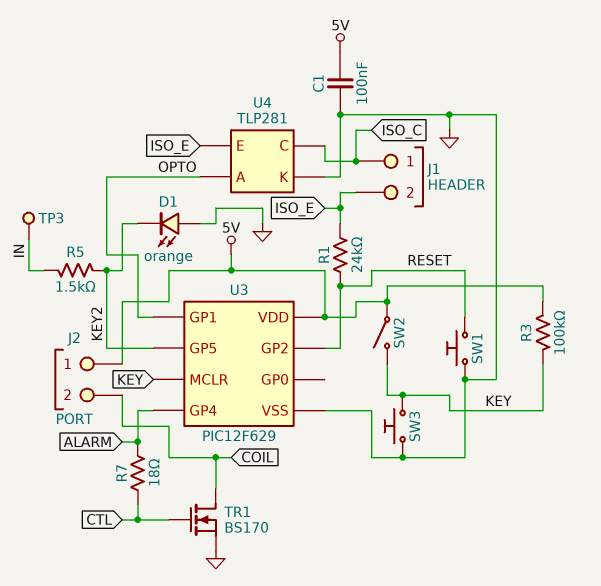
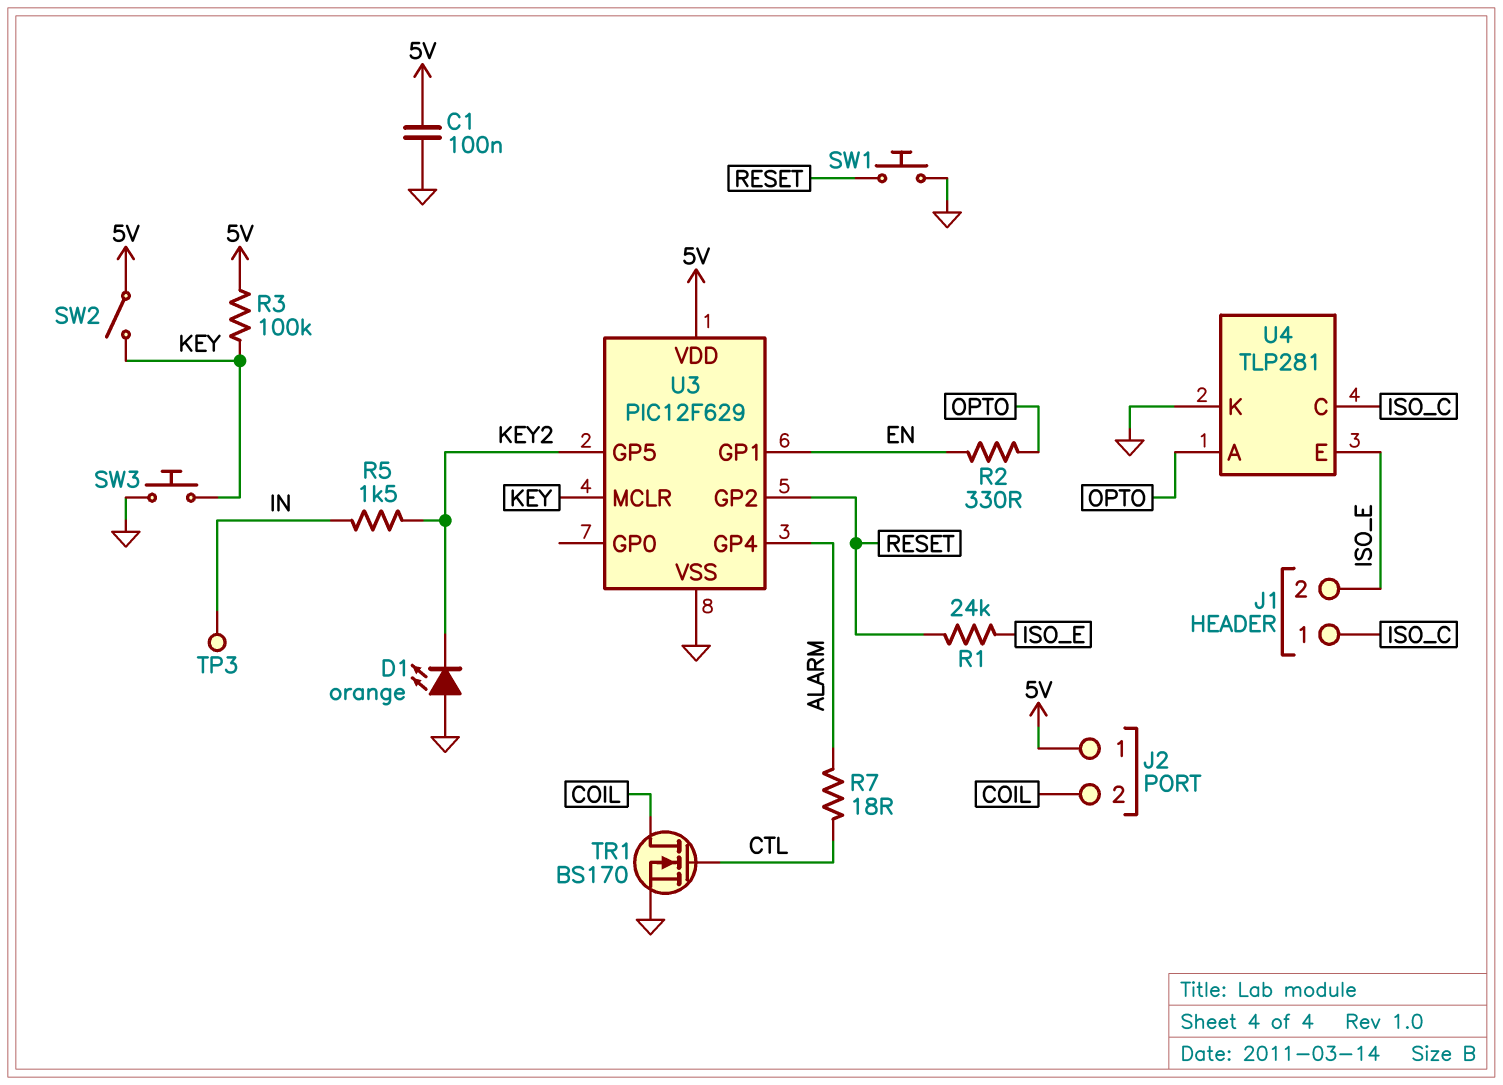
R2: none -> 330 (EN, OPTO)
U3 pin GP1: OPTO -> EN

